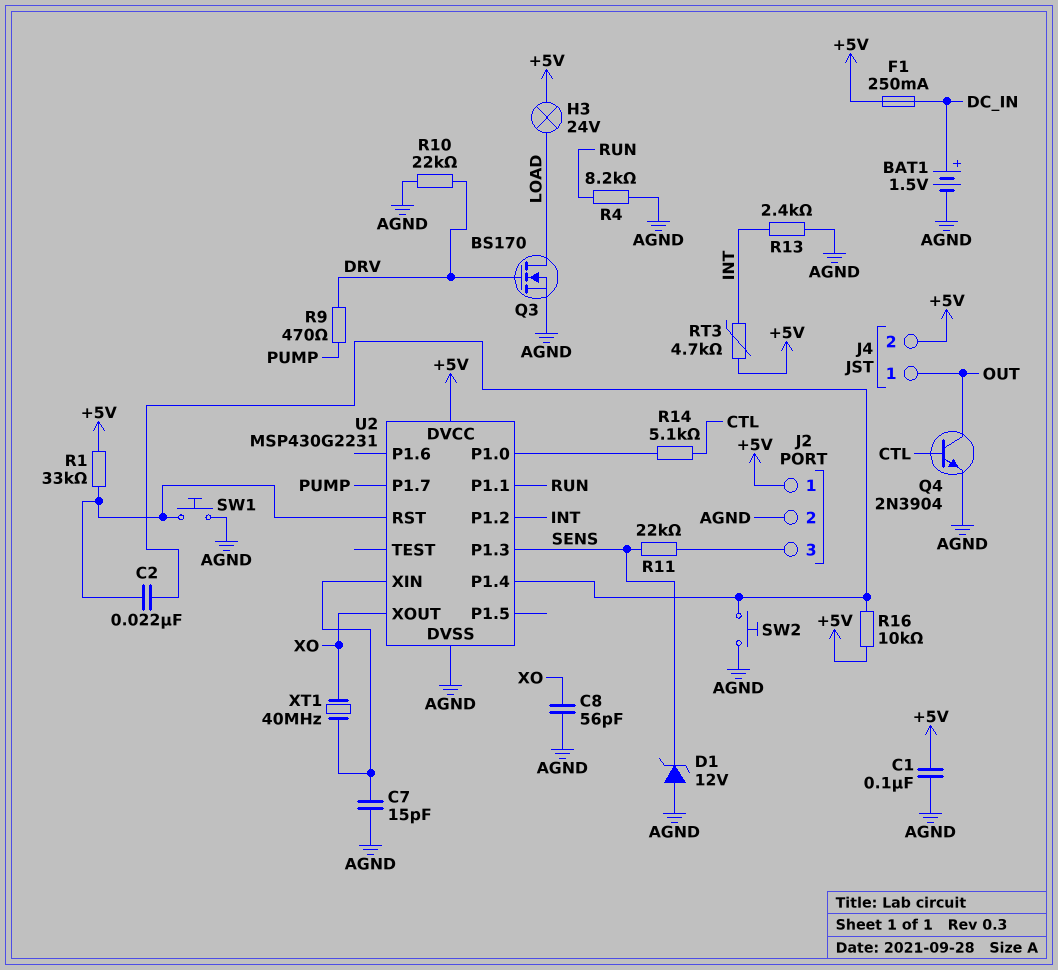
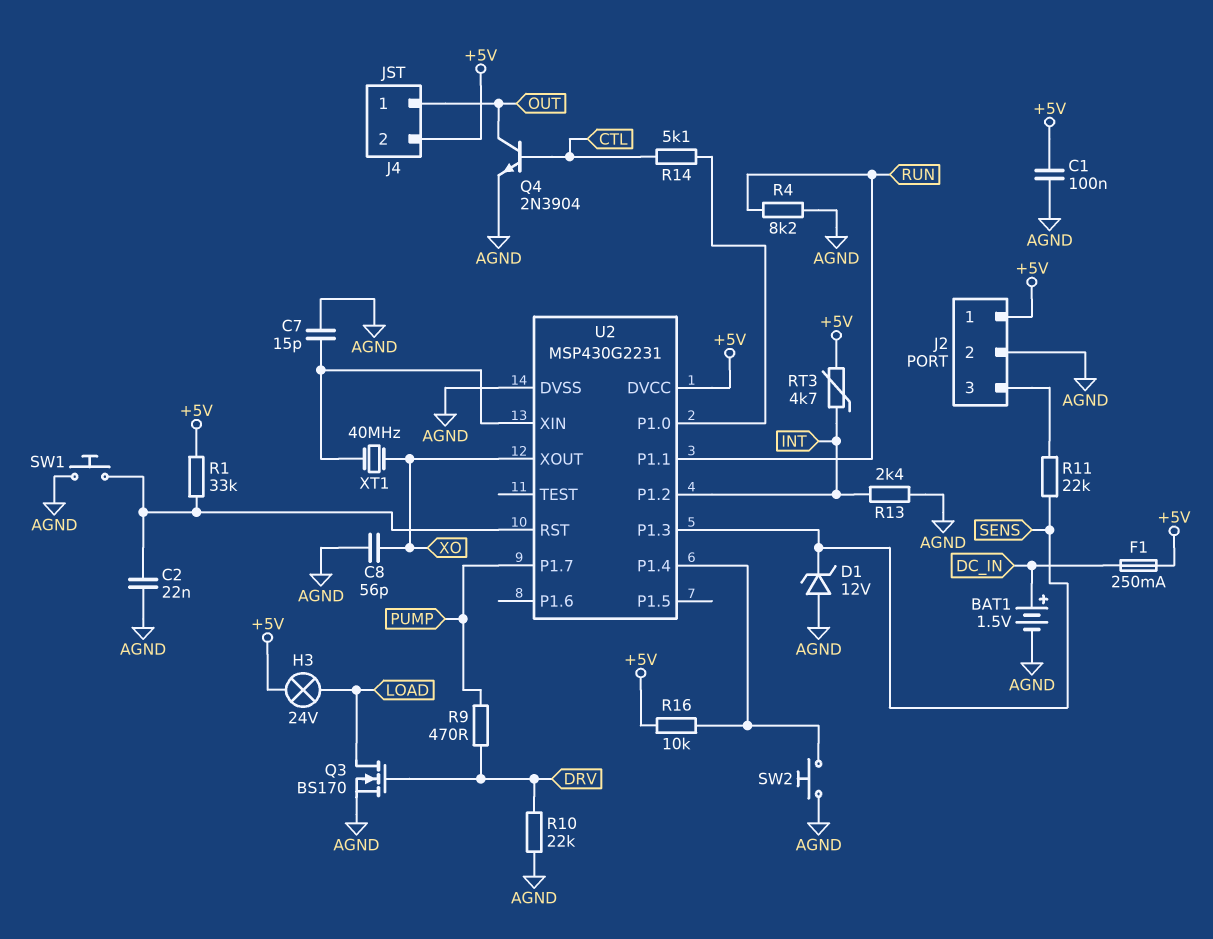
C2: 22nF (U2/P1.4, U2/RST) -> 22nF (AGND, U2/RST)

